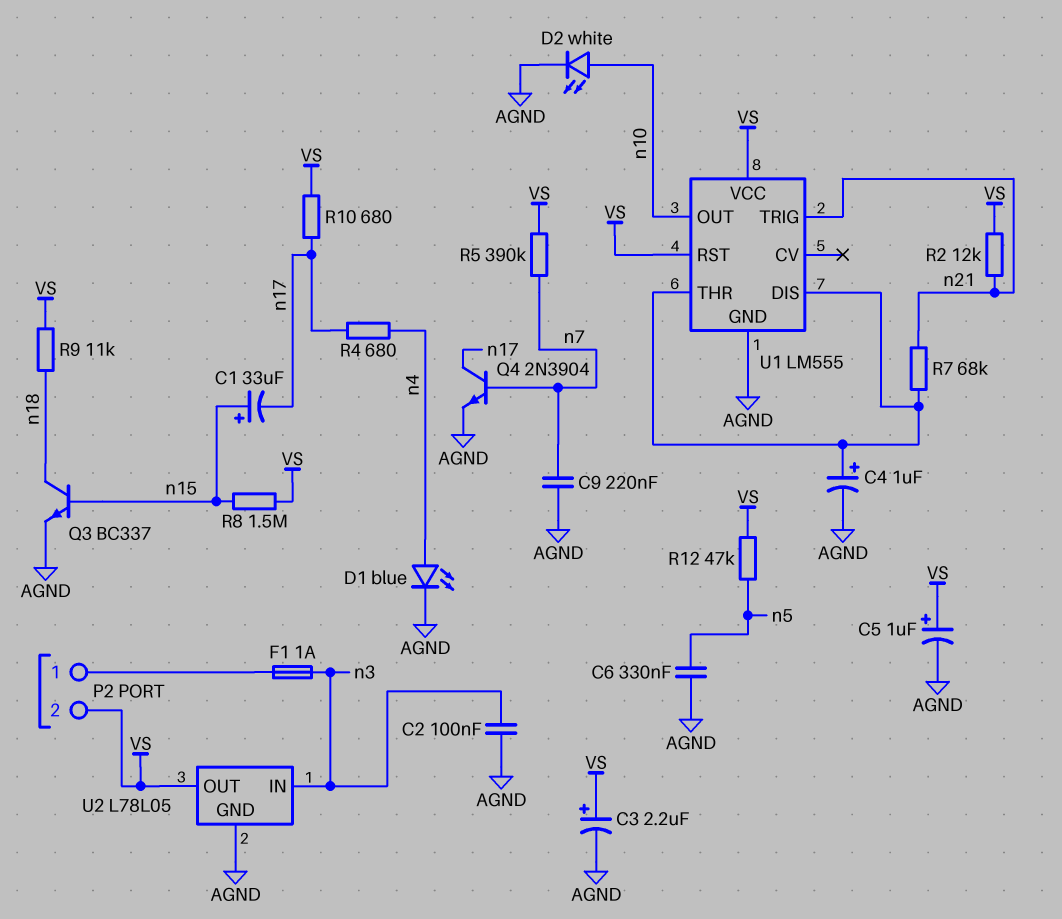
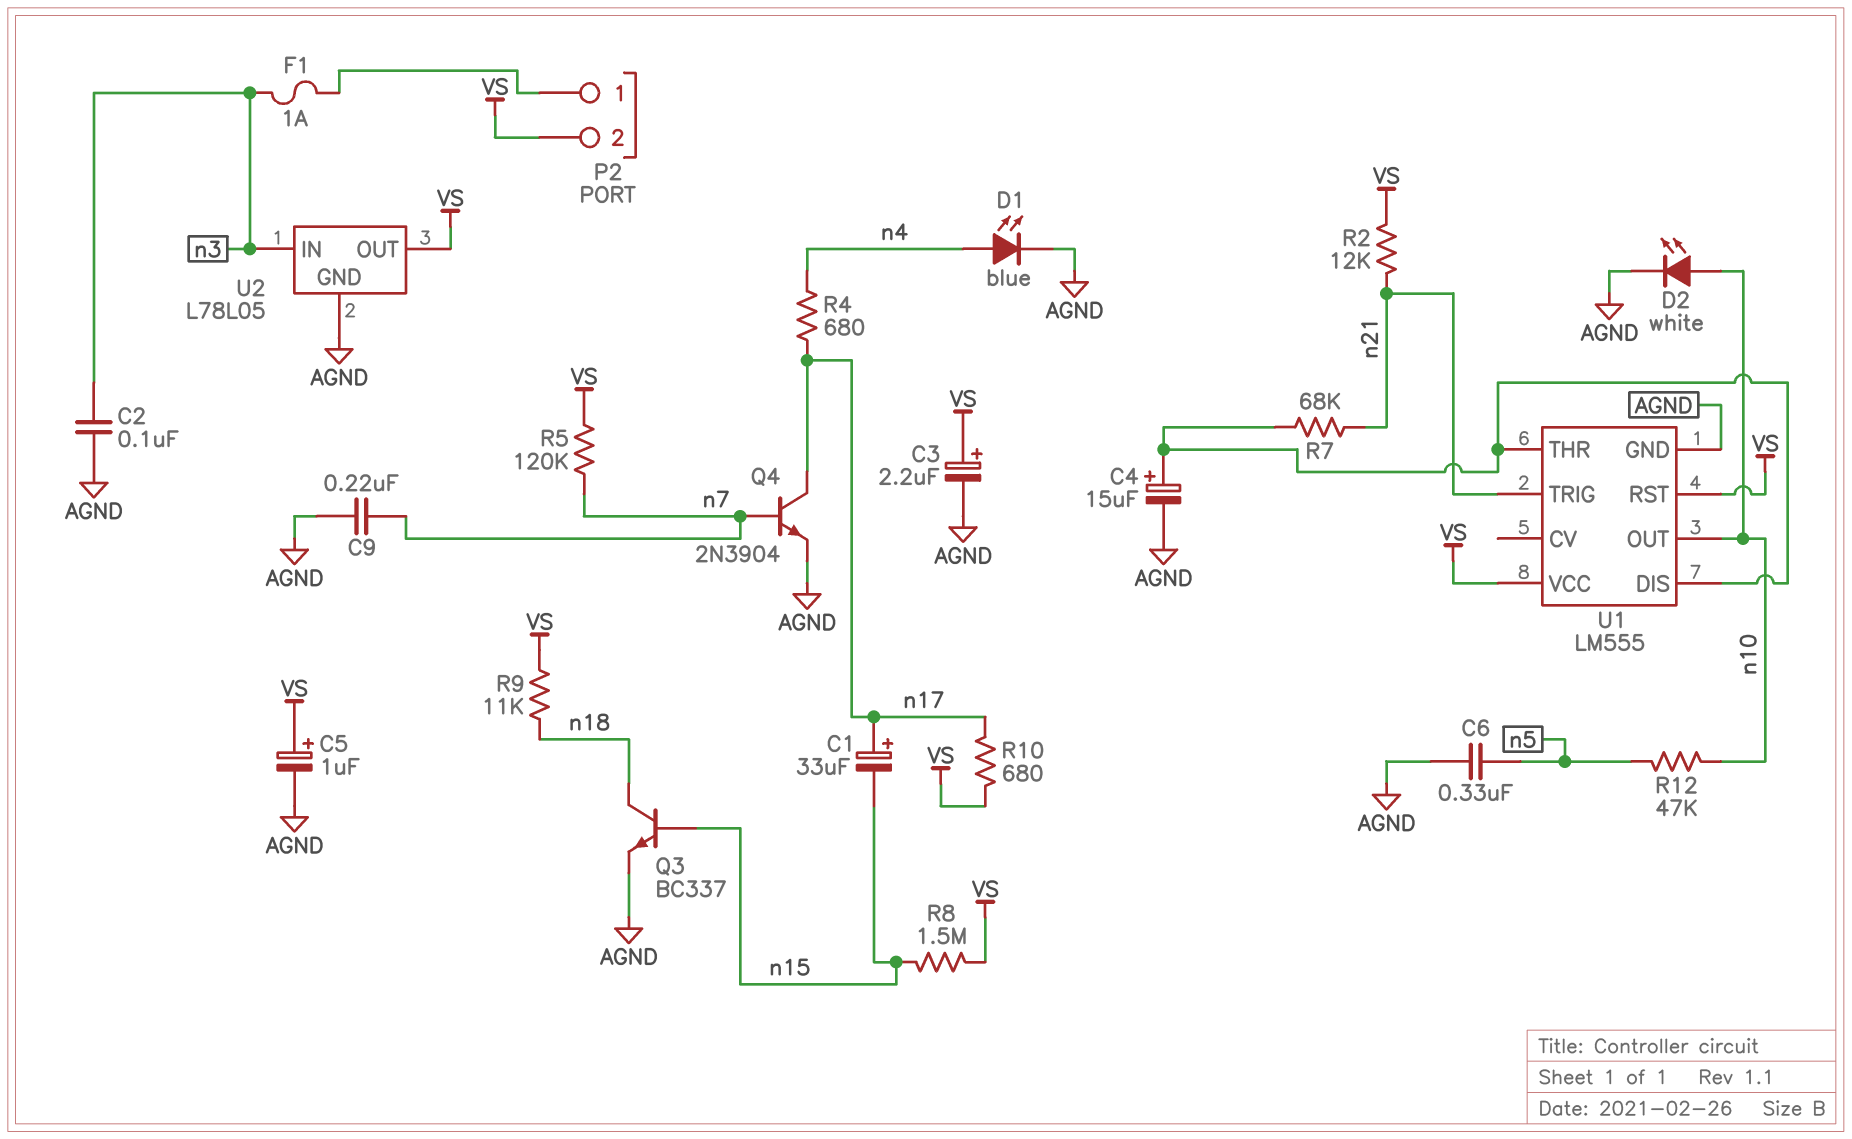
C1: 33uF (plus n15, minus n17) -> 33uF (plus n17, minus n15)
C4: 1uF (plus U1/DIS, minus AGND) -> 15uF (plus U1/DIS, minus AGND)
R5: 390k (VS, n7) -> 120k (VS, n7)
R12: 47k (VS, n5) -> 47k (n5, n10)

